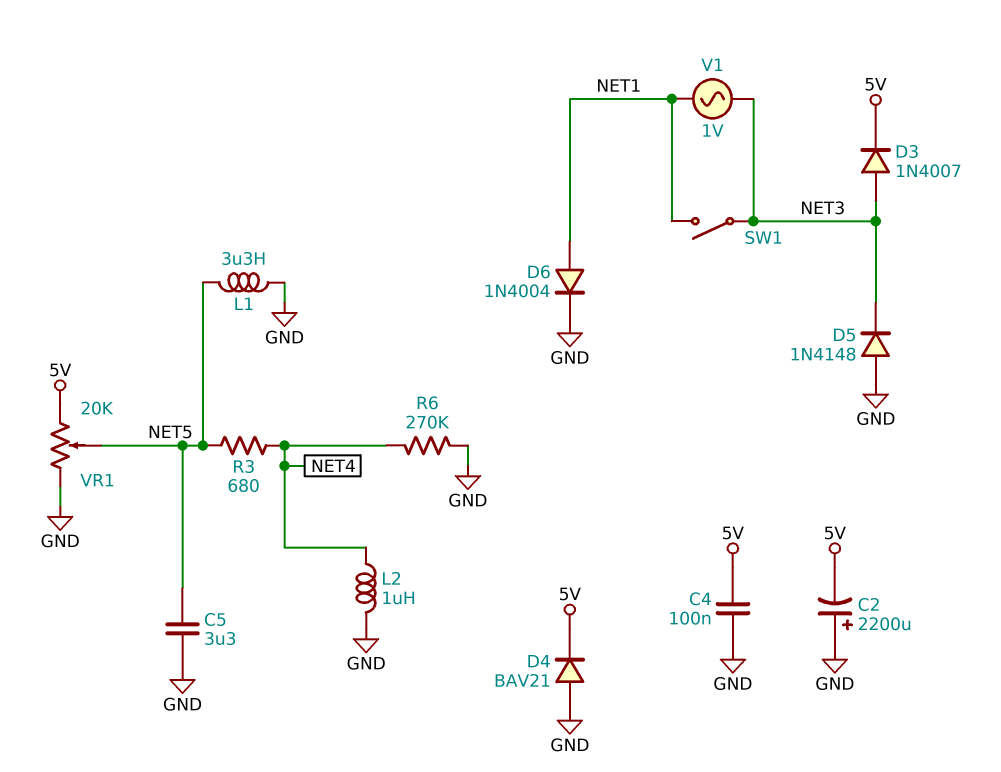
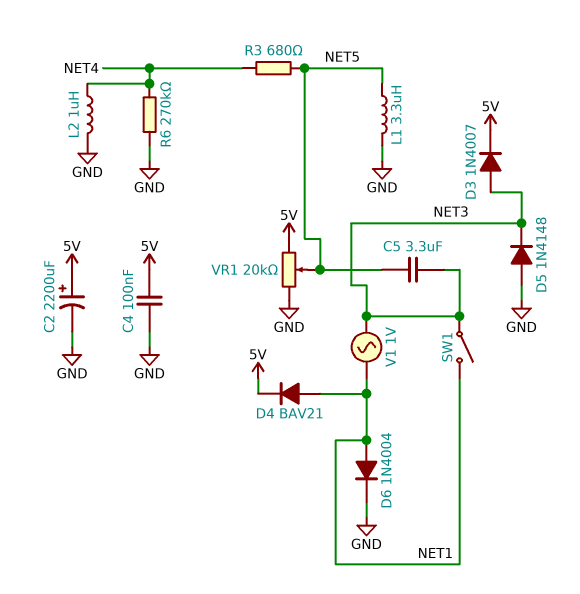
C2: 2200uF (plus GND, minus 5V) -> 2200uF (plus 5V, minus GND)
C5: 3.3uF (GND, NET5) -> 3.3uF (NET3, NET5)
D4: diode BAV21 (A GND, K 5V) -> diode BAV21 (A NET1, K 5V)

